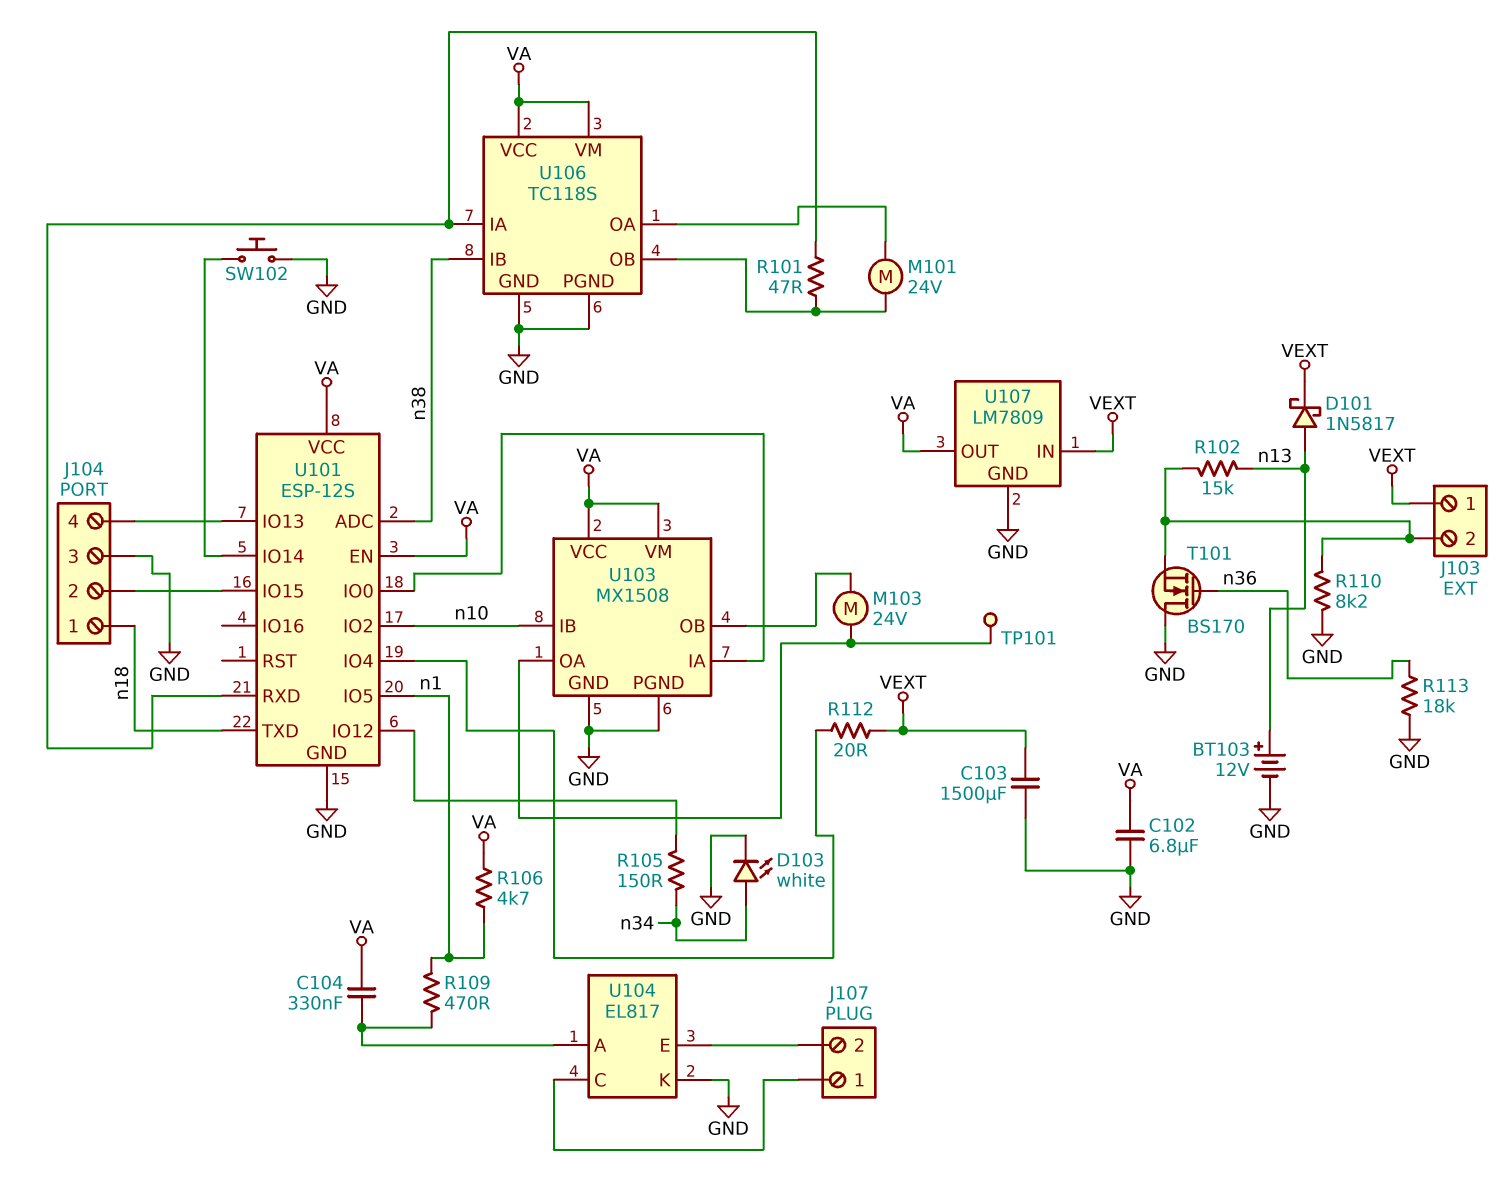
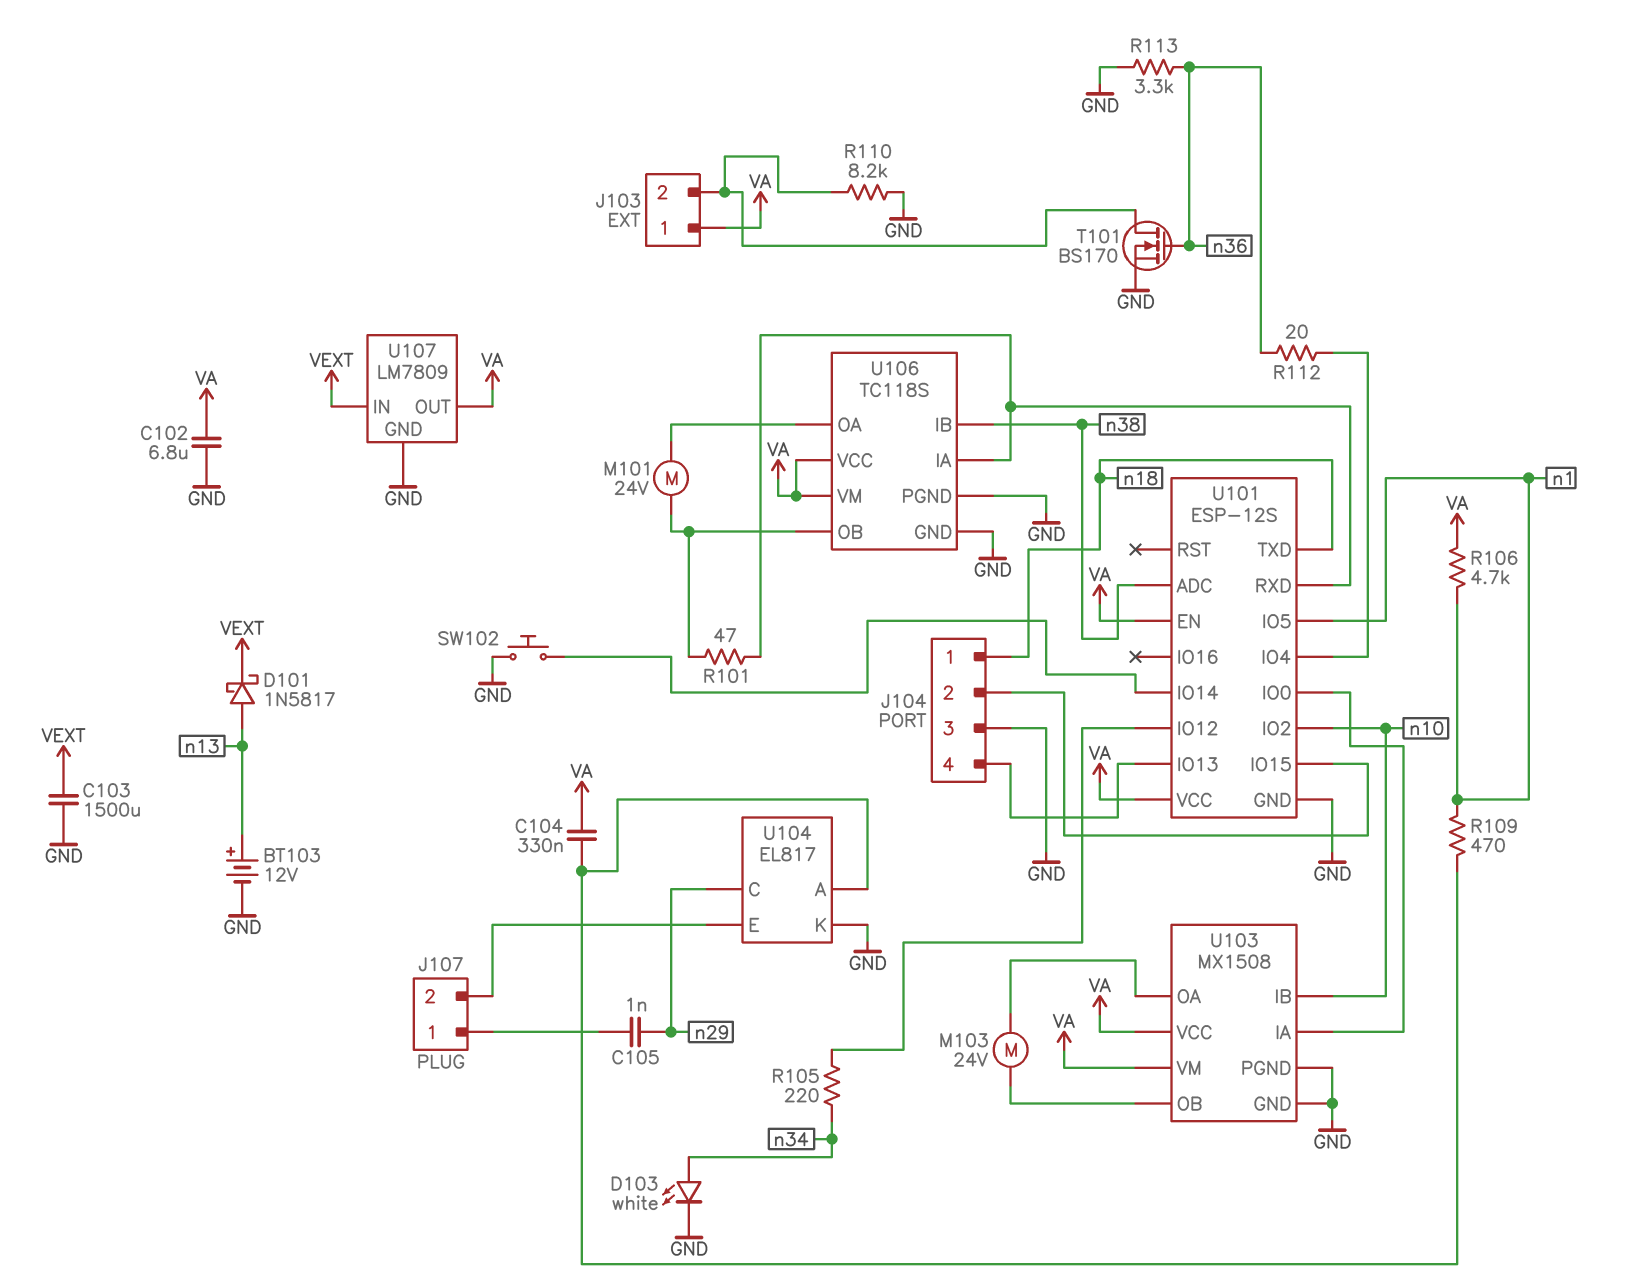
C105: none -> 1nF (J107/1, n29)
J103 pin 1: VEXT -> VA
R102: 15k (J103/2, n13) -> none
R105: 150 (U101/IO12, n34) -> 220 (U101/IO12, n34)
R112: 20 (U101/IO4, VEXT) -> 20 (U101/IO4, n36)
R113: 18k (GND, n36) -> 3.3k (GND, n36)
T101: NMOS BS170 (G n36, D GND, S J103/2) -> NMOS BS170 (G n36, D J103/2, S GND)
TP101: test point (U103/OA) -> none
U104 pin C: J107/1 -> n29

